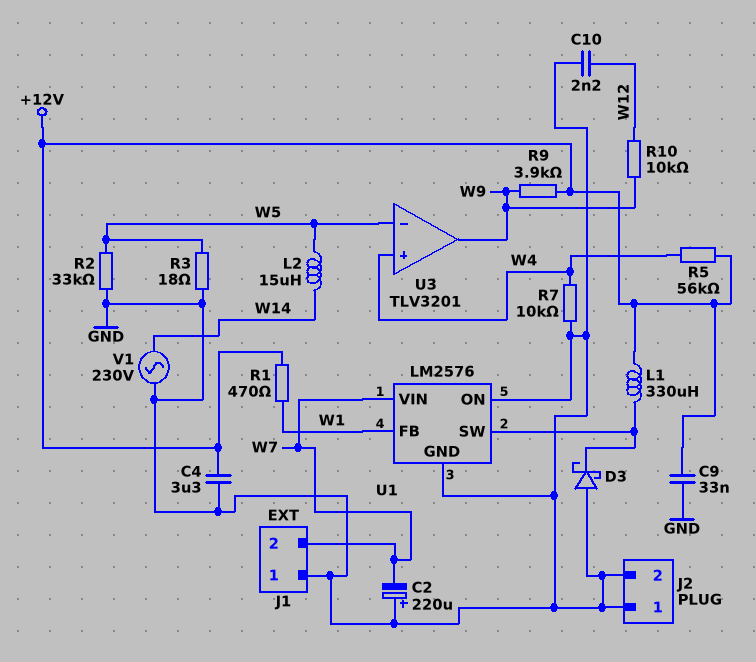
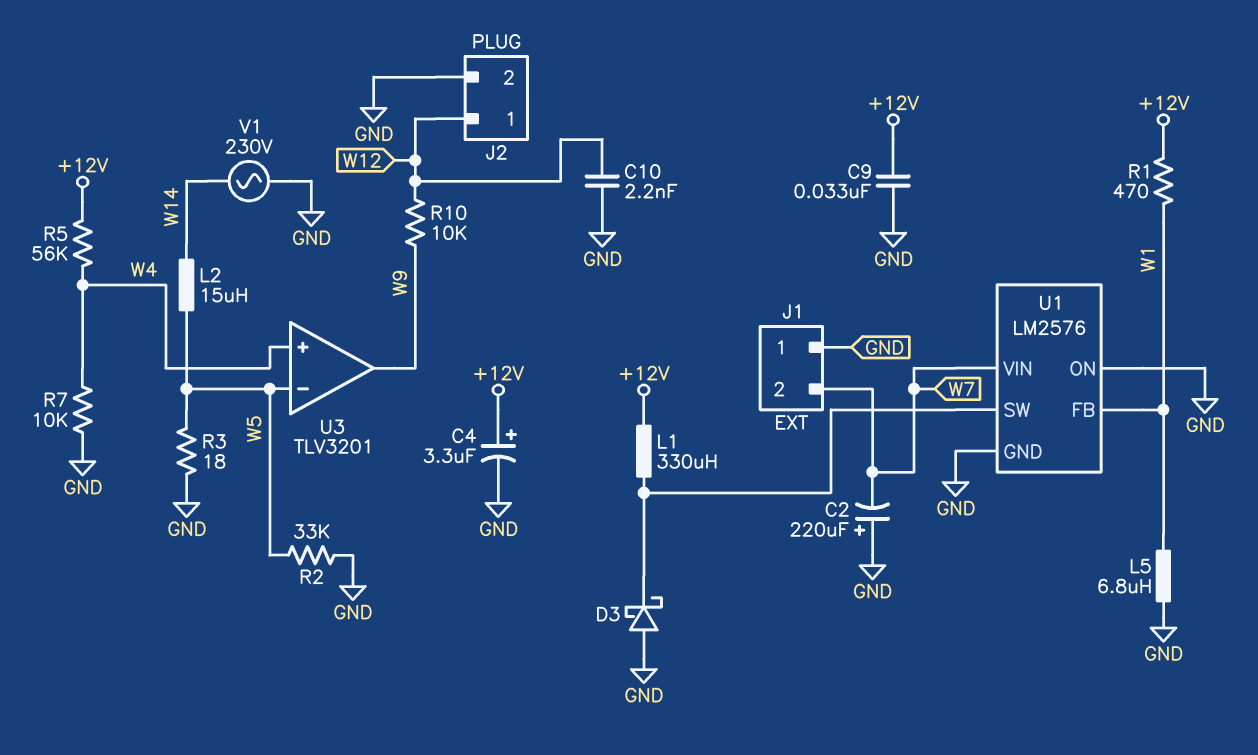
C4: 3.3uF (+12V, GND) -> 3.3uF (plus +12V, minus GND)
J2 pin 1: GND -> W12
L5: none -> 6.8uH (GND, W1)
R9: 3.9k (+12V, W9) -> none

